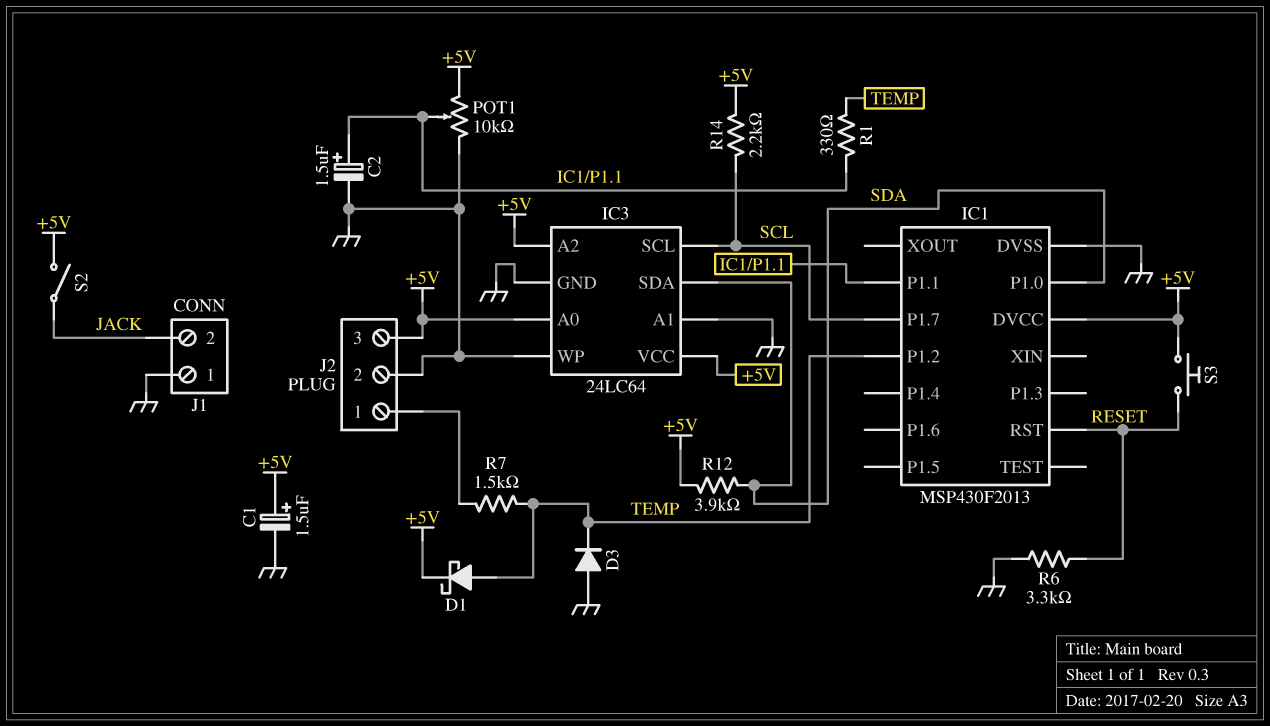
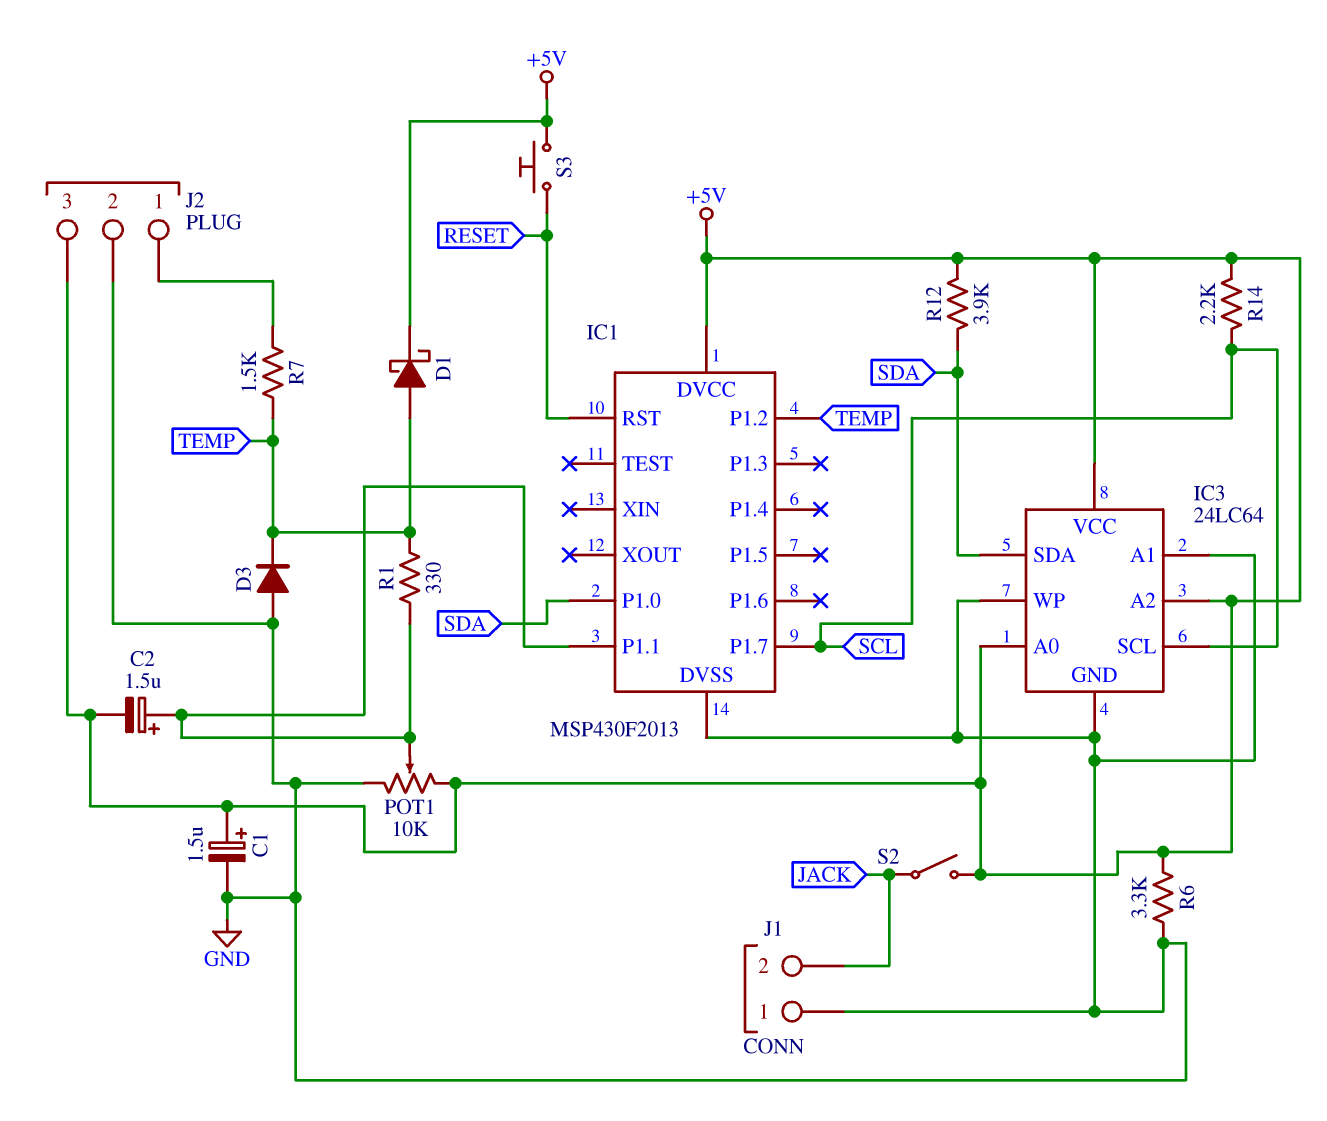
C2: 1.5uF (plus IC1/P1.1, minus GND) -> 1.5uF (plus IC1/P1.1, minus +5V)
R6: 3.3k (GND, RESET) -> 3.3k (+5V, GND)

